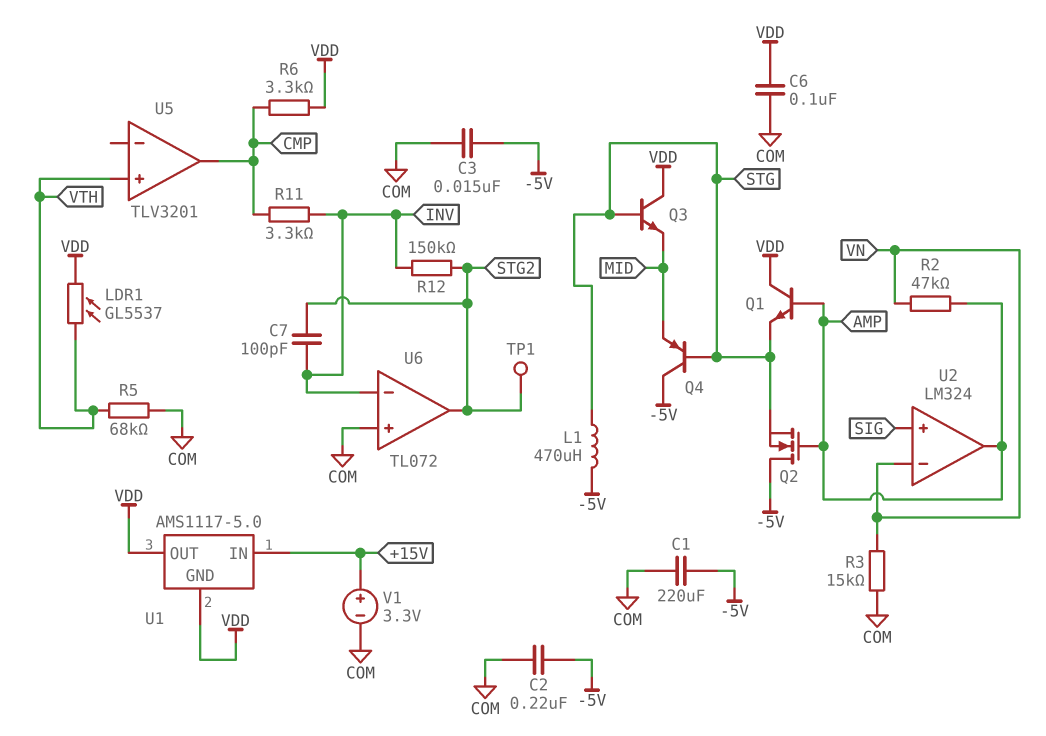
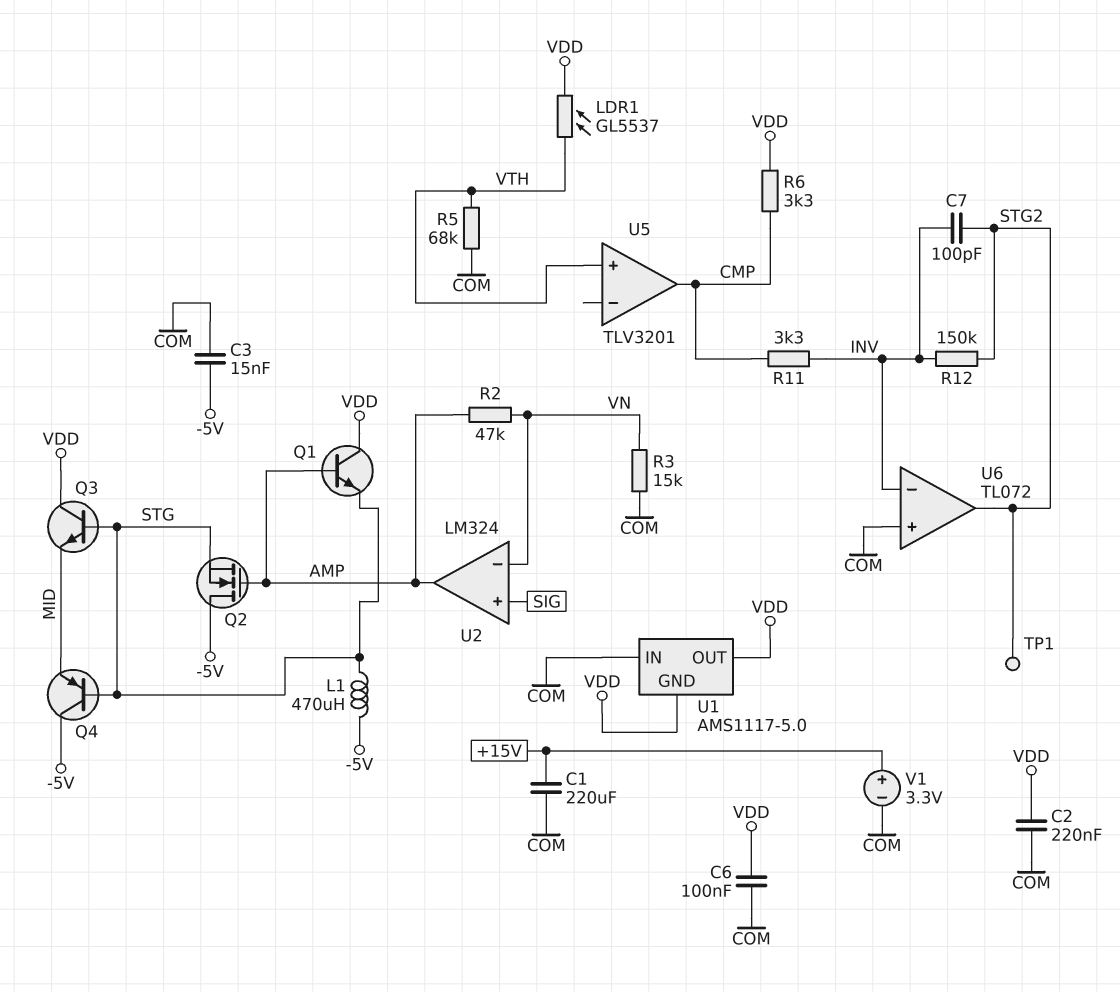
C1: 220uF (-5V, COM) -> 220uF (+15V, COM)
C2: 220nF (-5V, COM) -> 220nF (COM, VDD)
U1 pin IN: +15V -> COM

